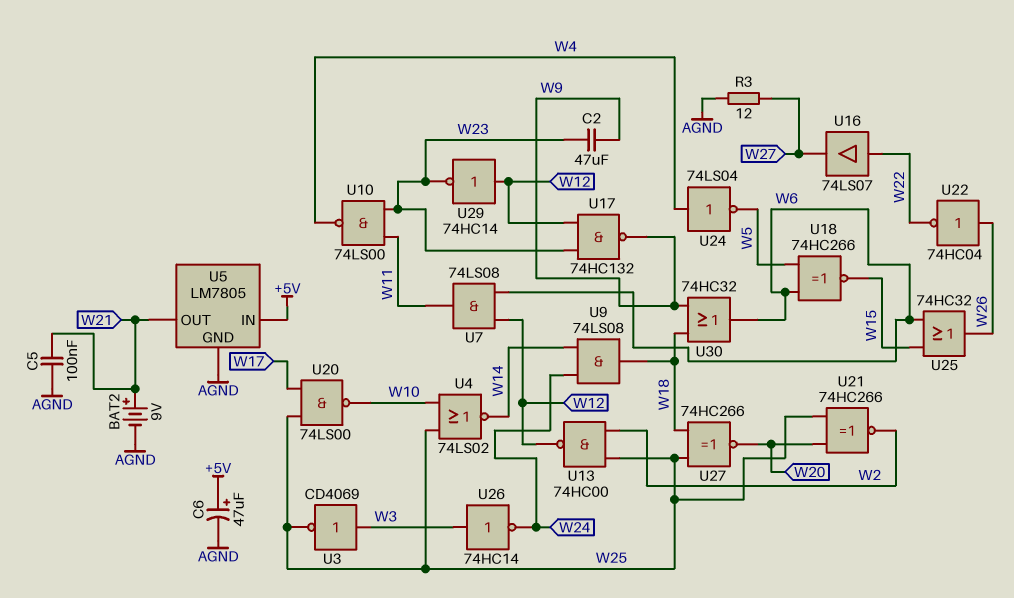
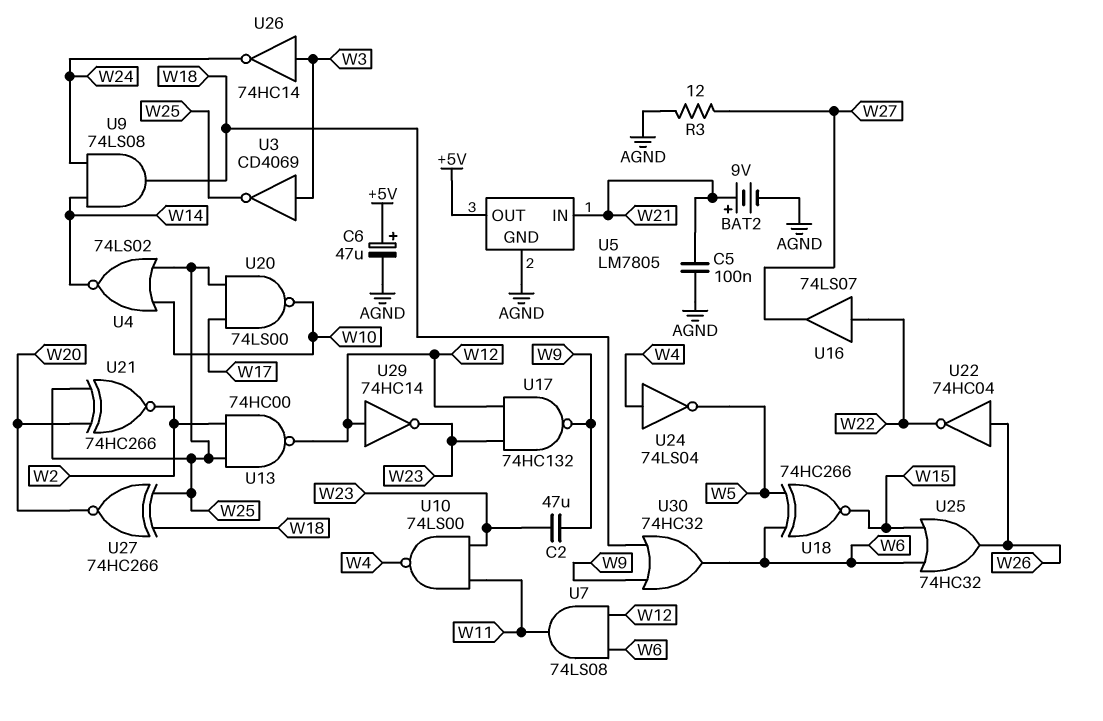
U5 pin IN: +5V -> W21
U5 pin OUT: W21 -> +5V

